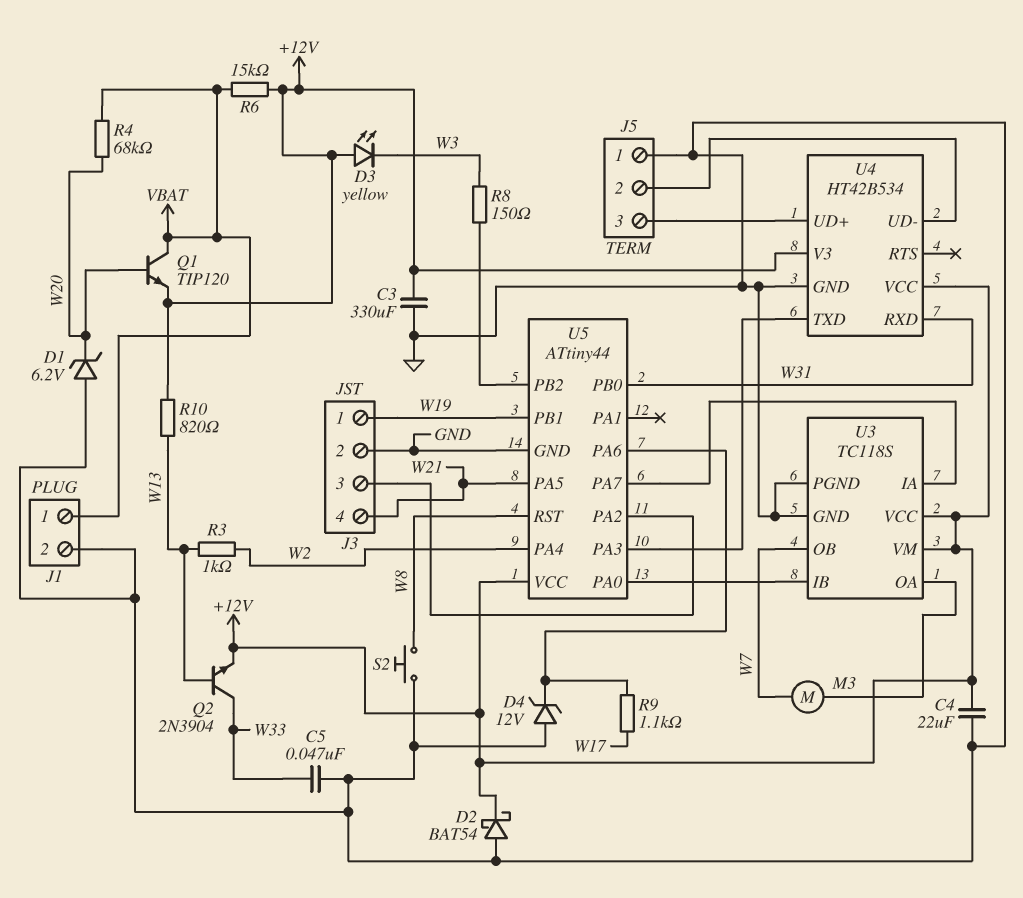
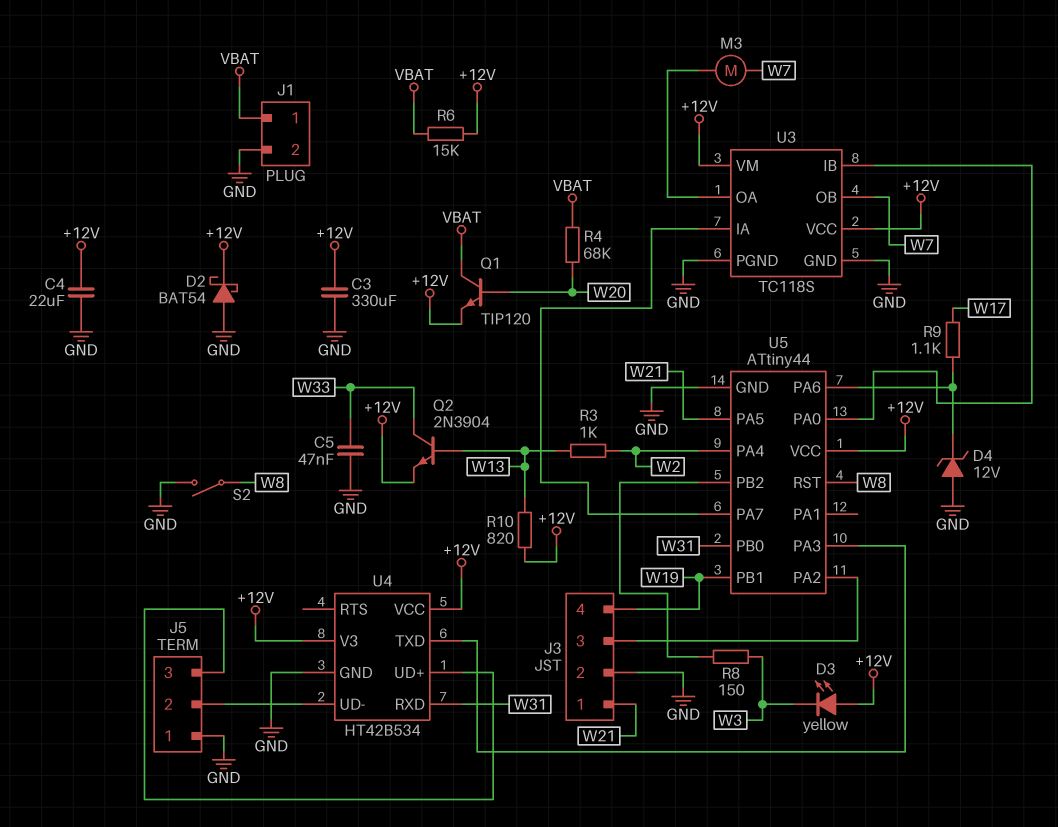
D1: zener 6.2V (A GND, K W20) -> none
J3 pin 1: W19 -> W21
J3 pin 4: W21 -> W19
S2: button (GND, W8) -> switch (GND, W8)

